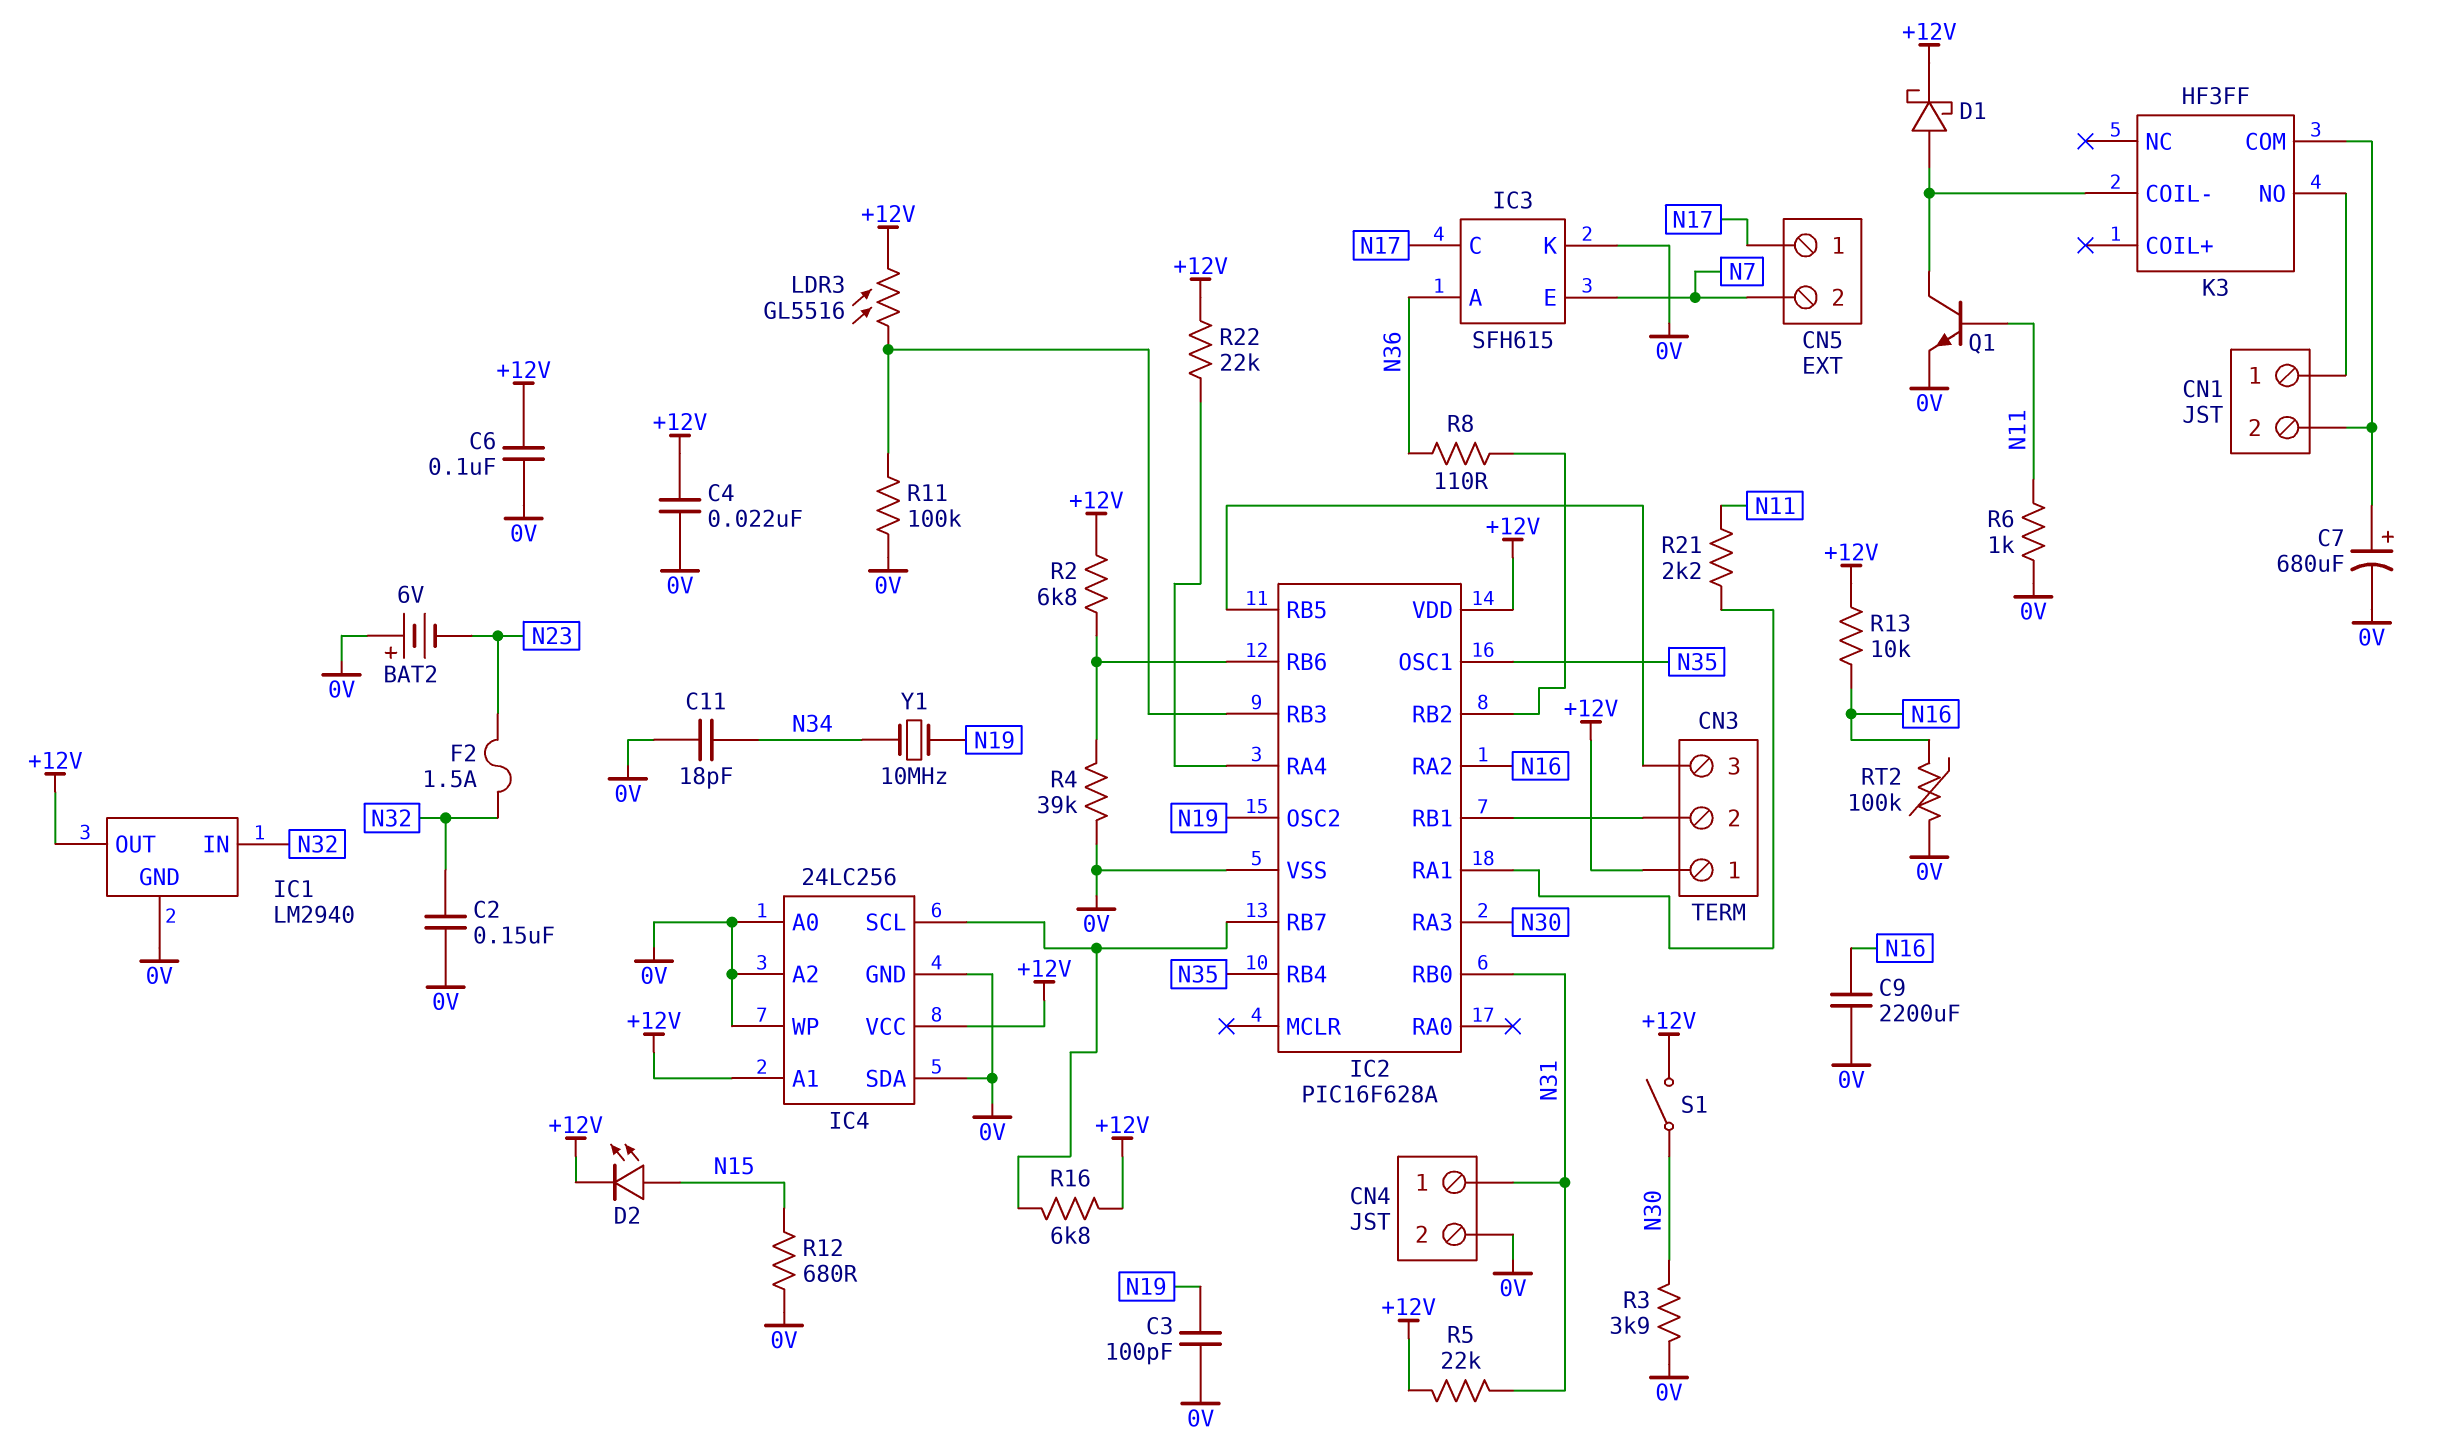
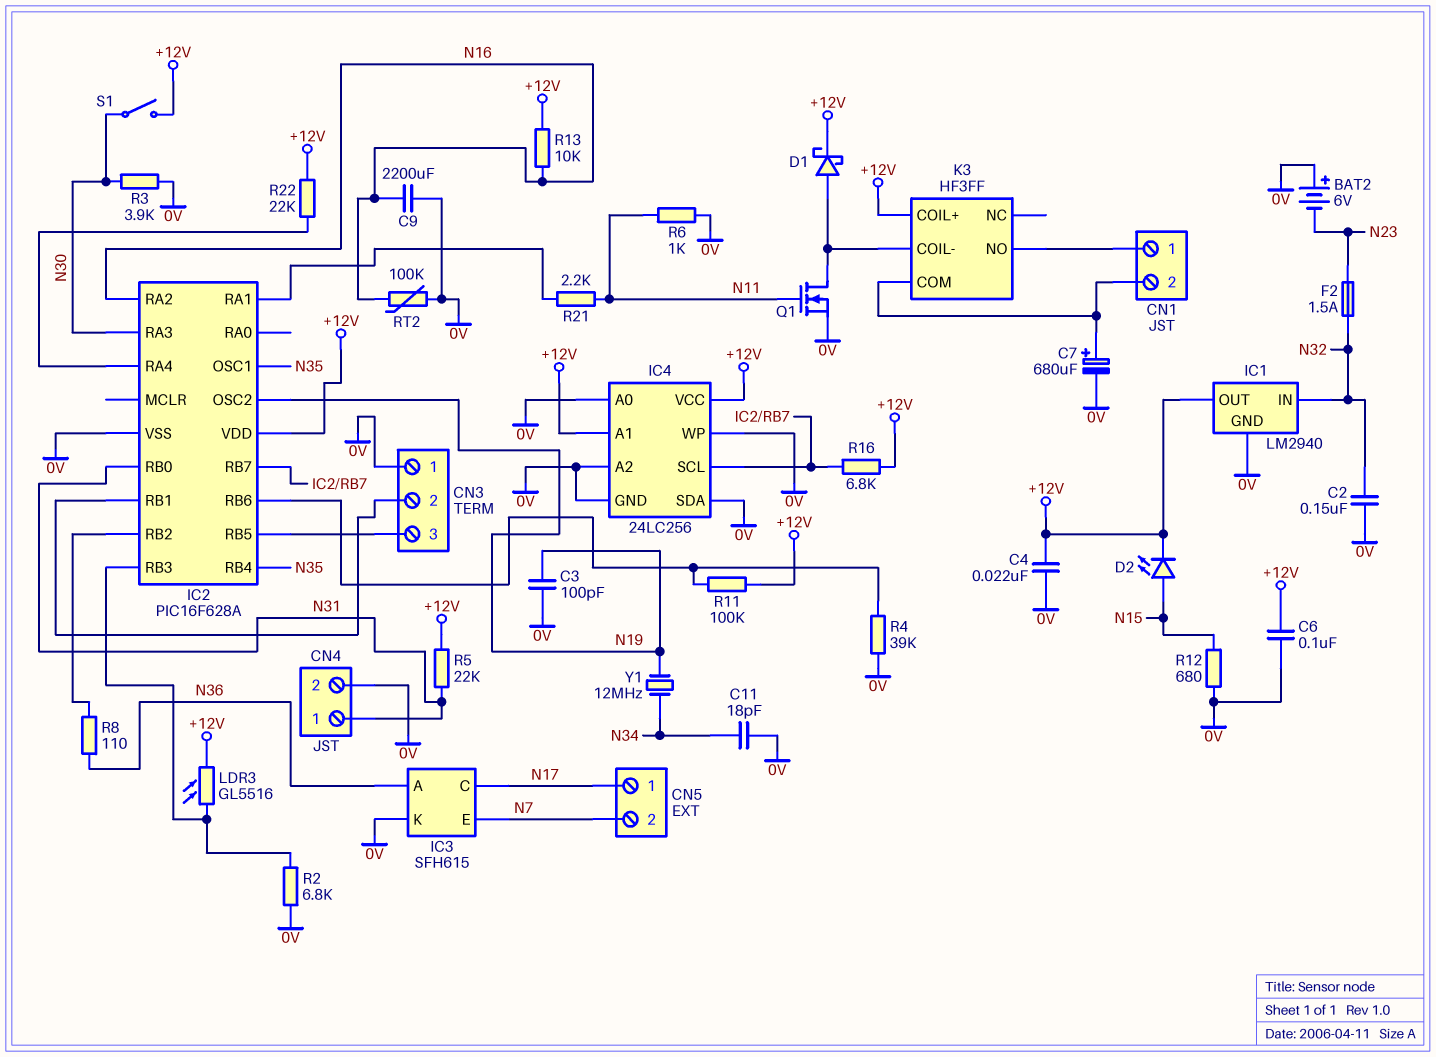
CN3 pin 1: +12V -> 0V
K3 pin COIL+: none -> +12V
Q1: NPN (B N11, C K3/COIL-, E 0V) -> NMOS (G N11, D K3/COIL-, S 0V)
R2: 6.8k (+12V, IC2/RB6) -> 6.8k (0V, IC2/RB3)
R11: 100k (0V, IC2/RB3) -> 100k (+12V, IC2/RB6)
Y1: 10MHz (N19, N34) -> 12MHz (N19, N34)

